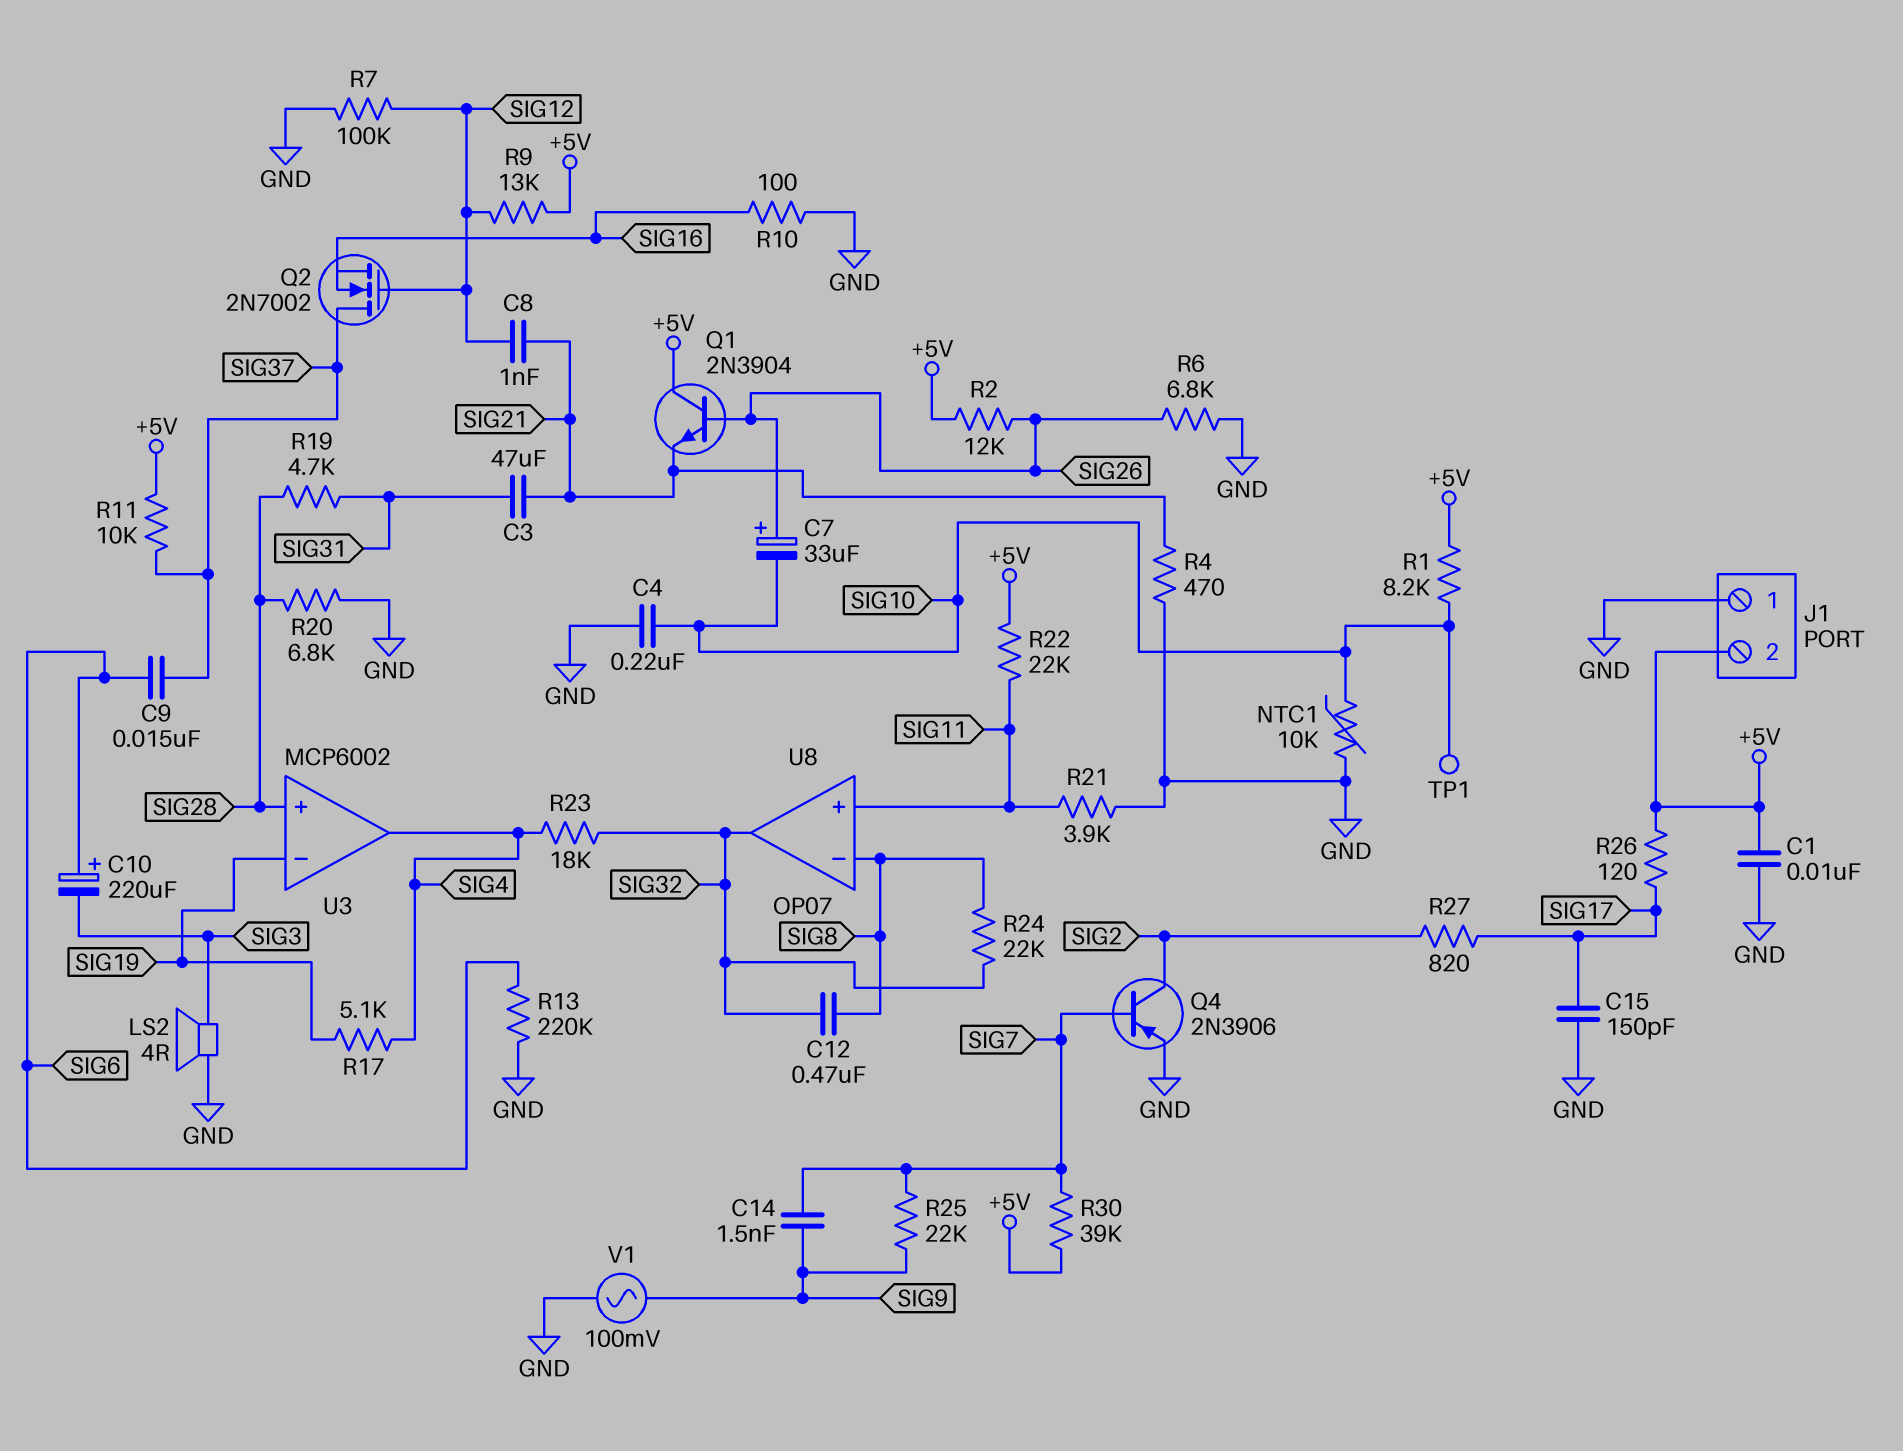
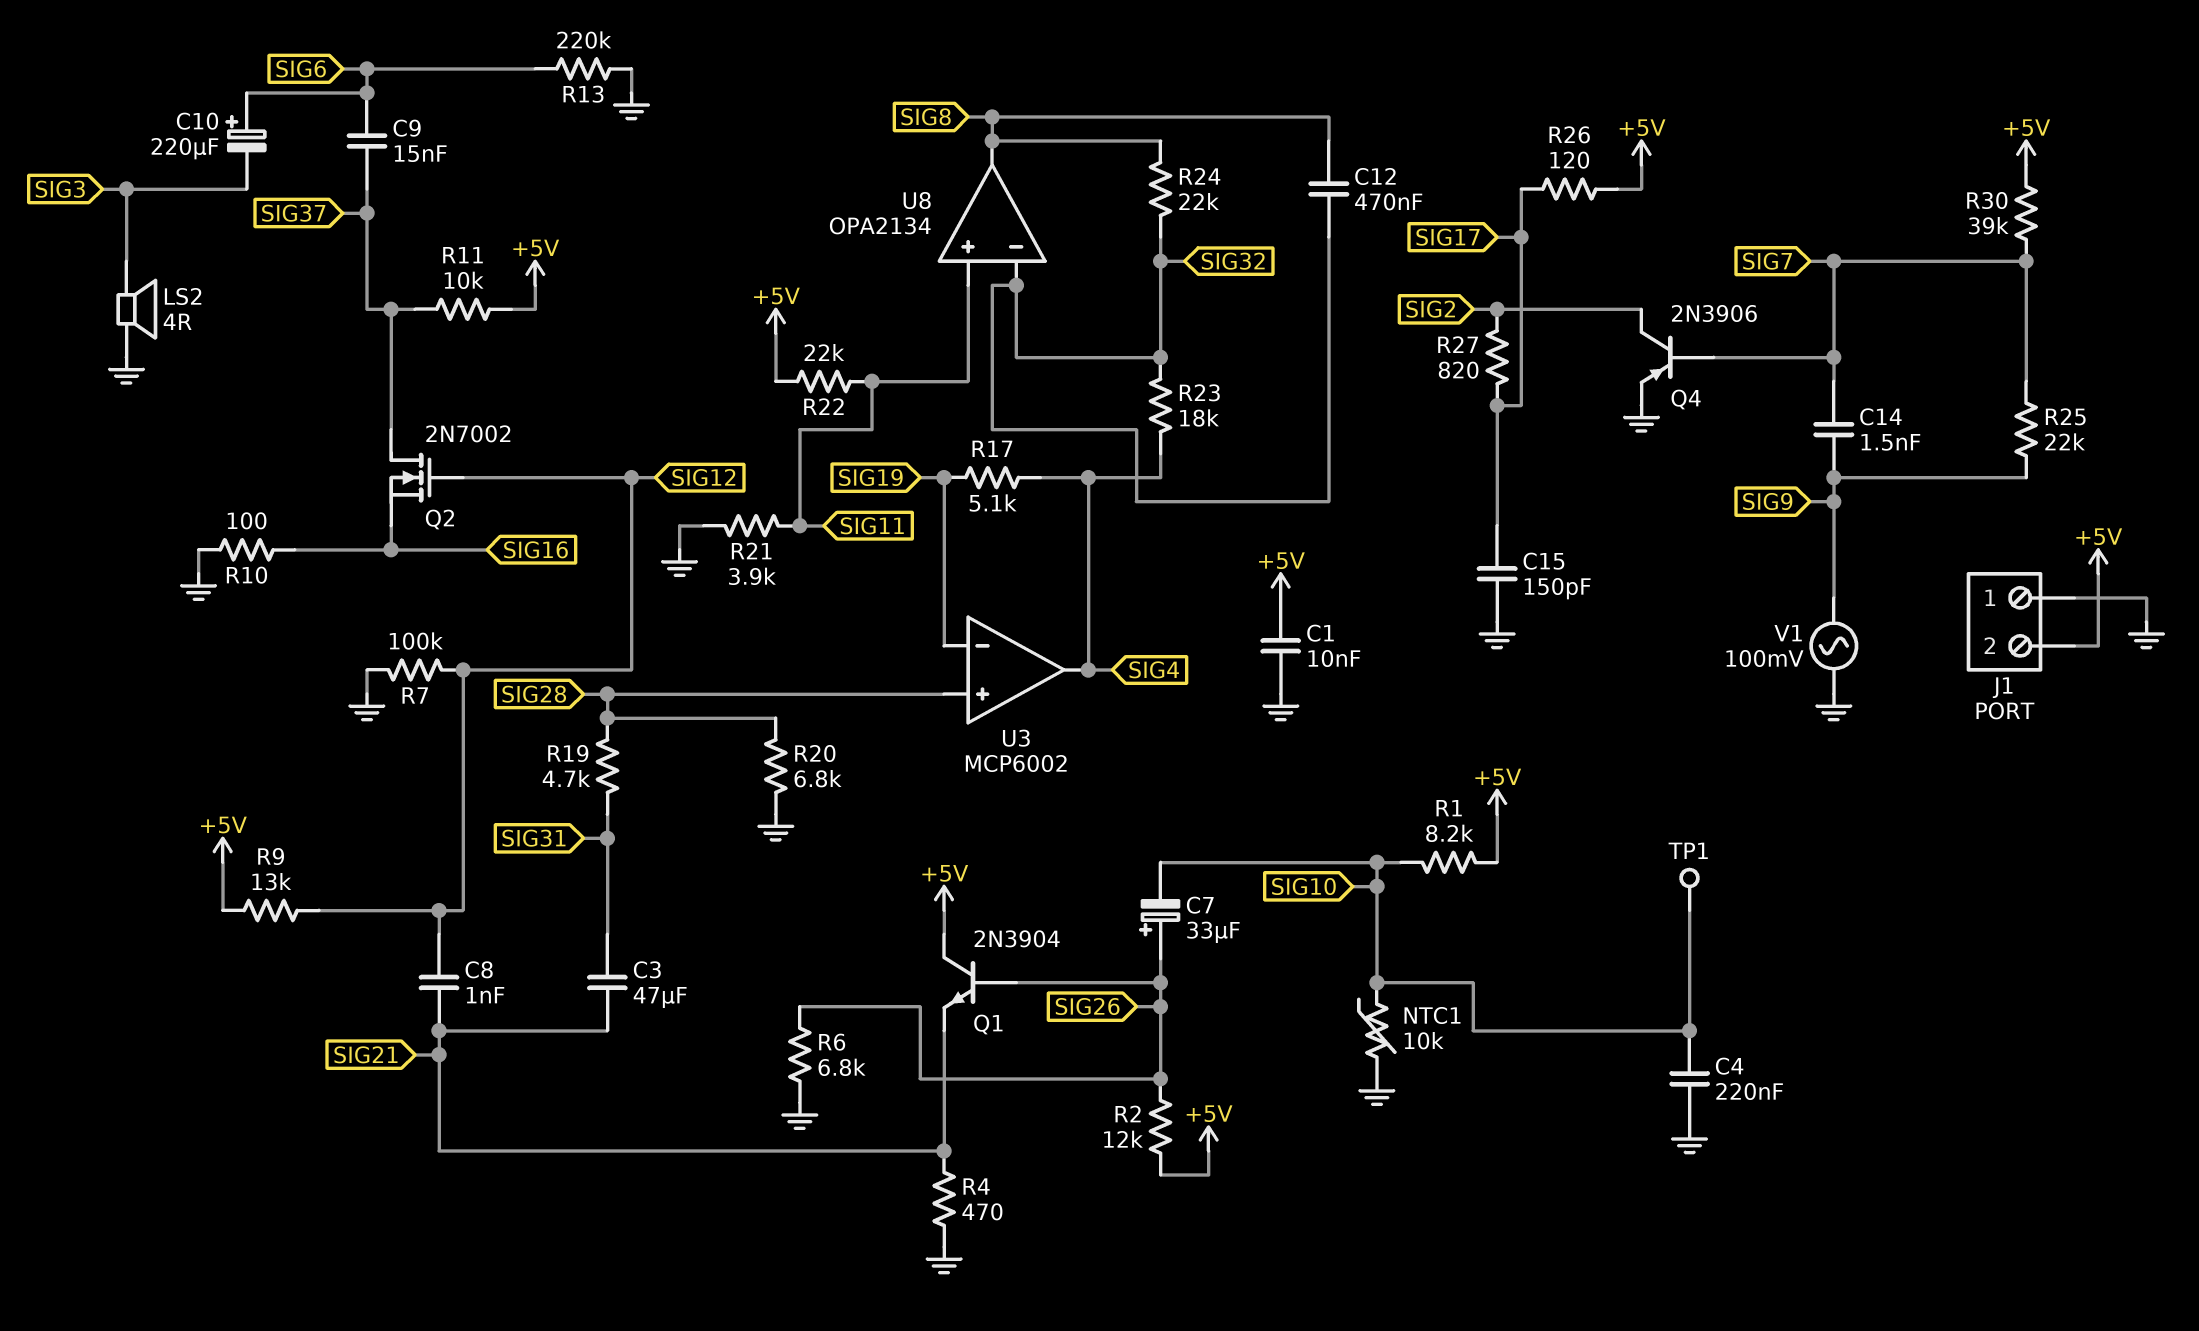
U8: OP07 -> OPA2134
U8 pin in-: SIG8 -> SIG32
U8 pin out: SIG32 -> SIG8

